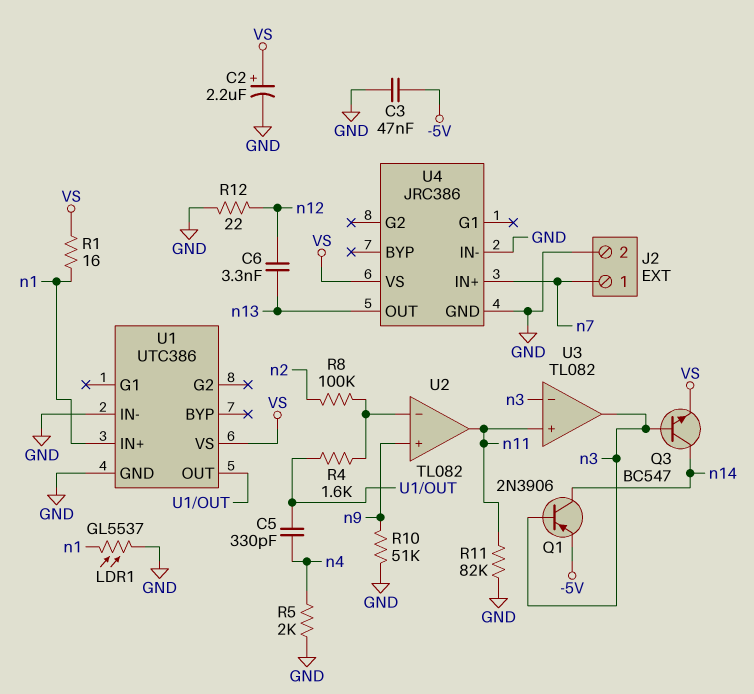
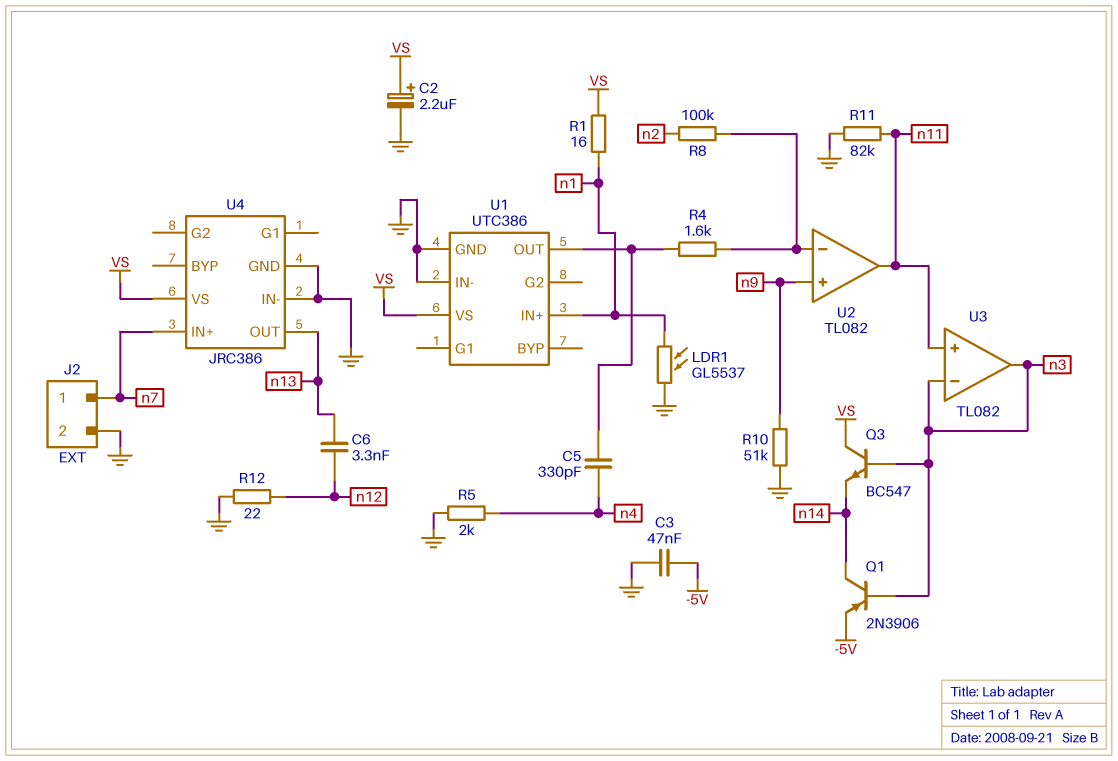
Q3: NPN BC547 (B n3, C n14, E VS) -> NPN BC547 (B n3, C VS, E n14)

